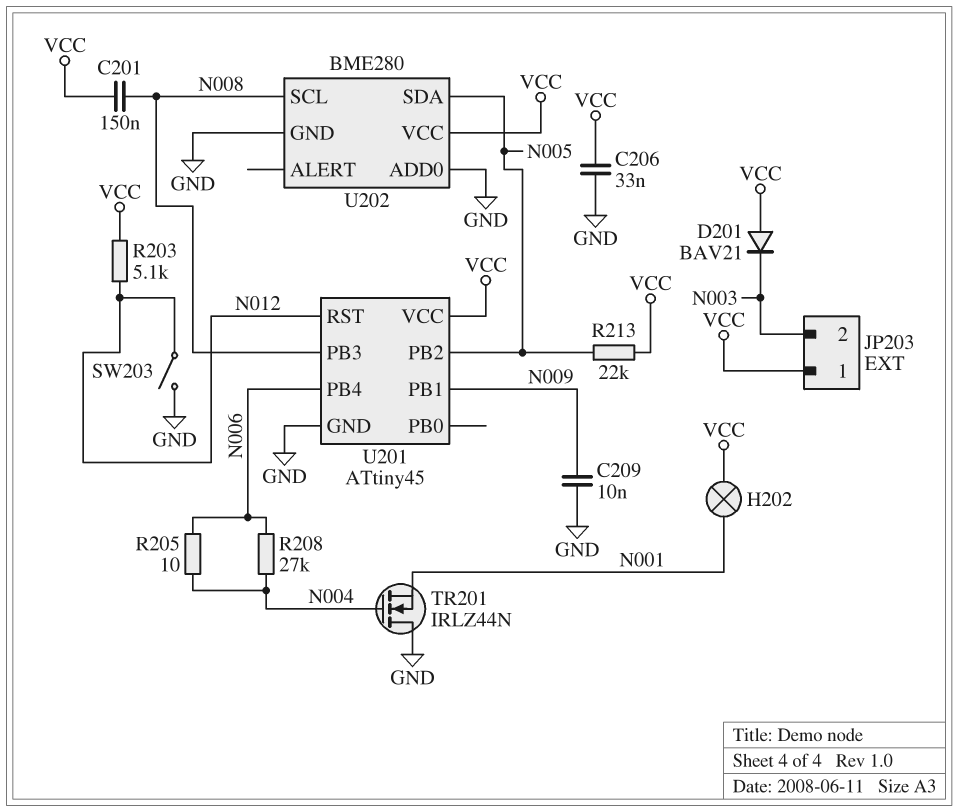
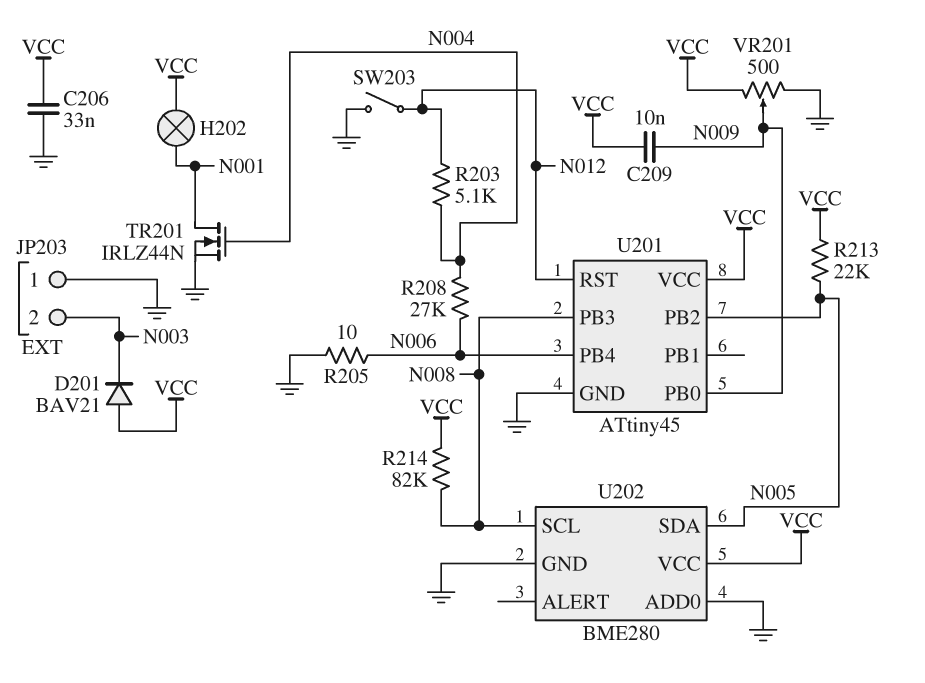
C201: 150nF (N008, VCC) -> none
C209: 10nF (GND, N009) -> 10nF (N009, VCC)
JP203 pin 1: VCC -> GND
R203: 5.1k (N012, VCC) -> 5.1k (N004, N012)
R205: 10 (N004, N006) -> 10 (GND, N006)
R214: none -> 82k (N008, VCC)
TR201: NMOS IRLZ44N (G N004, D GND, S N001) -> NMOS IRLZ44N (G N004, D N001, S GND)
U201 pin PB0: none -> N009
U201 pin PB1: N009 -> none
VR201: none -> 500 (GND, VCC, wiper N009)

